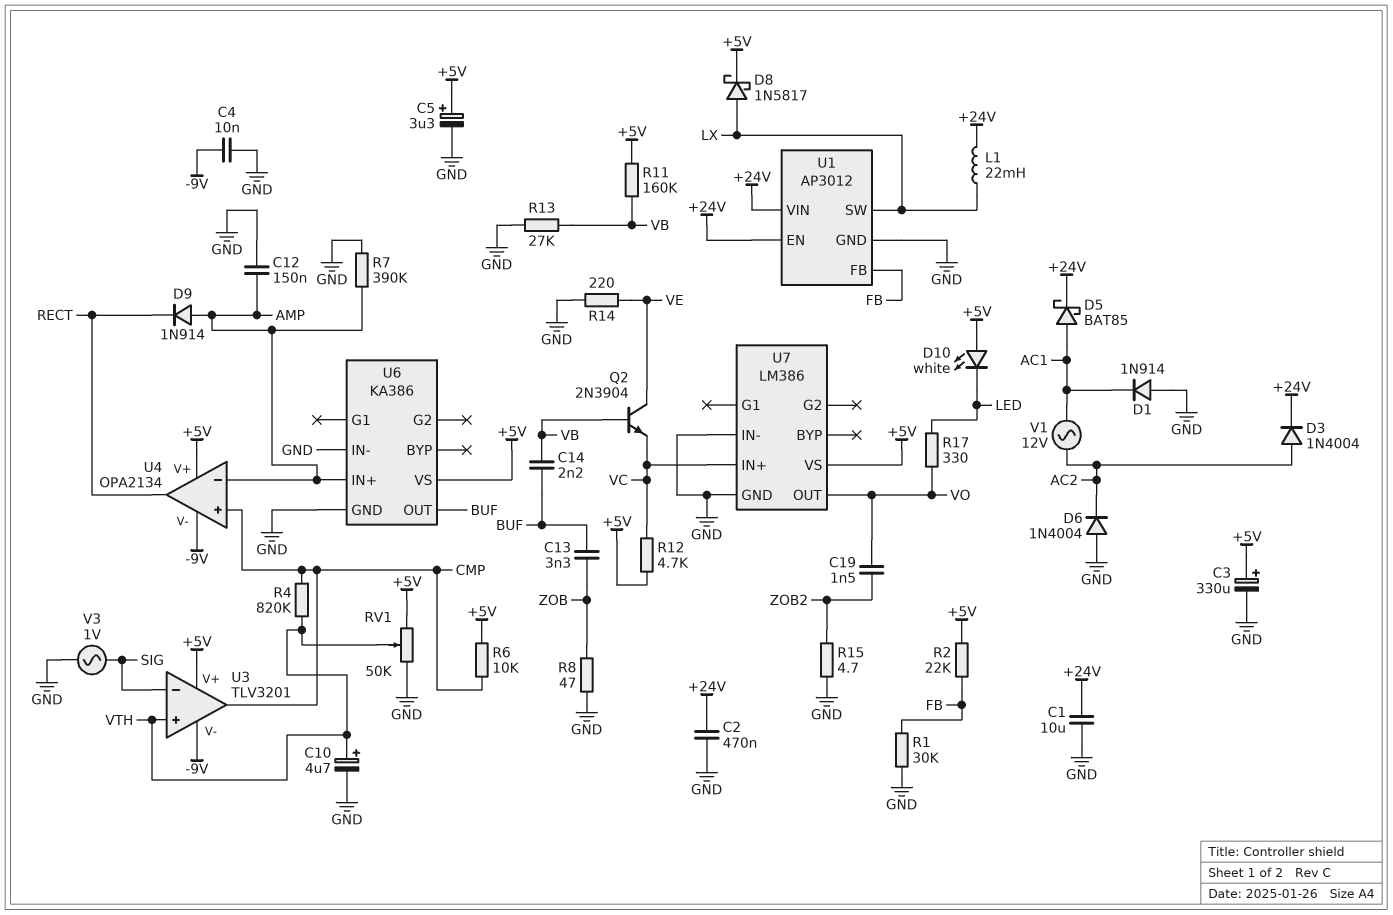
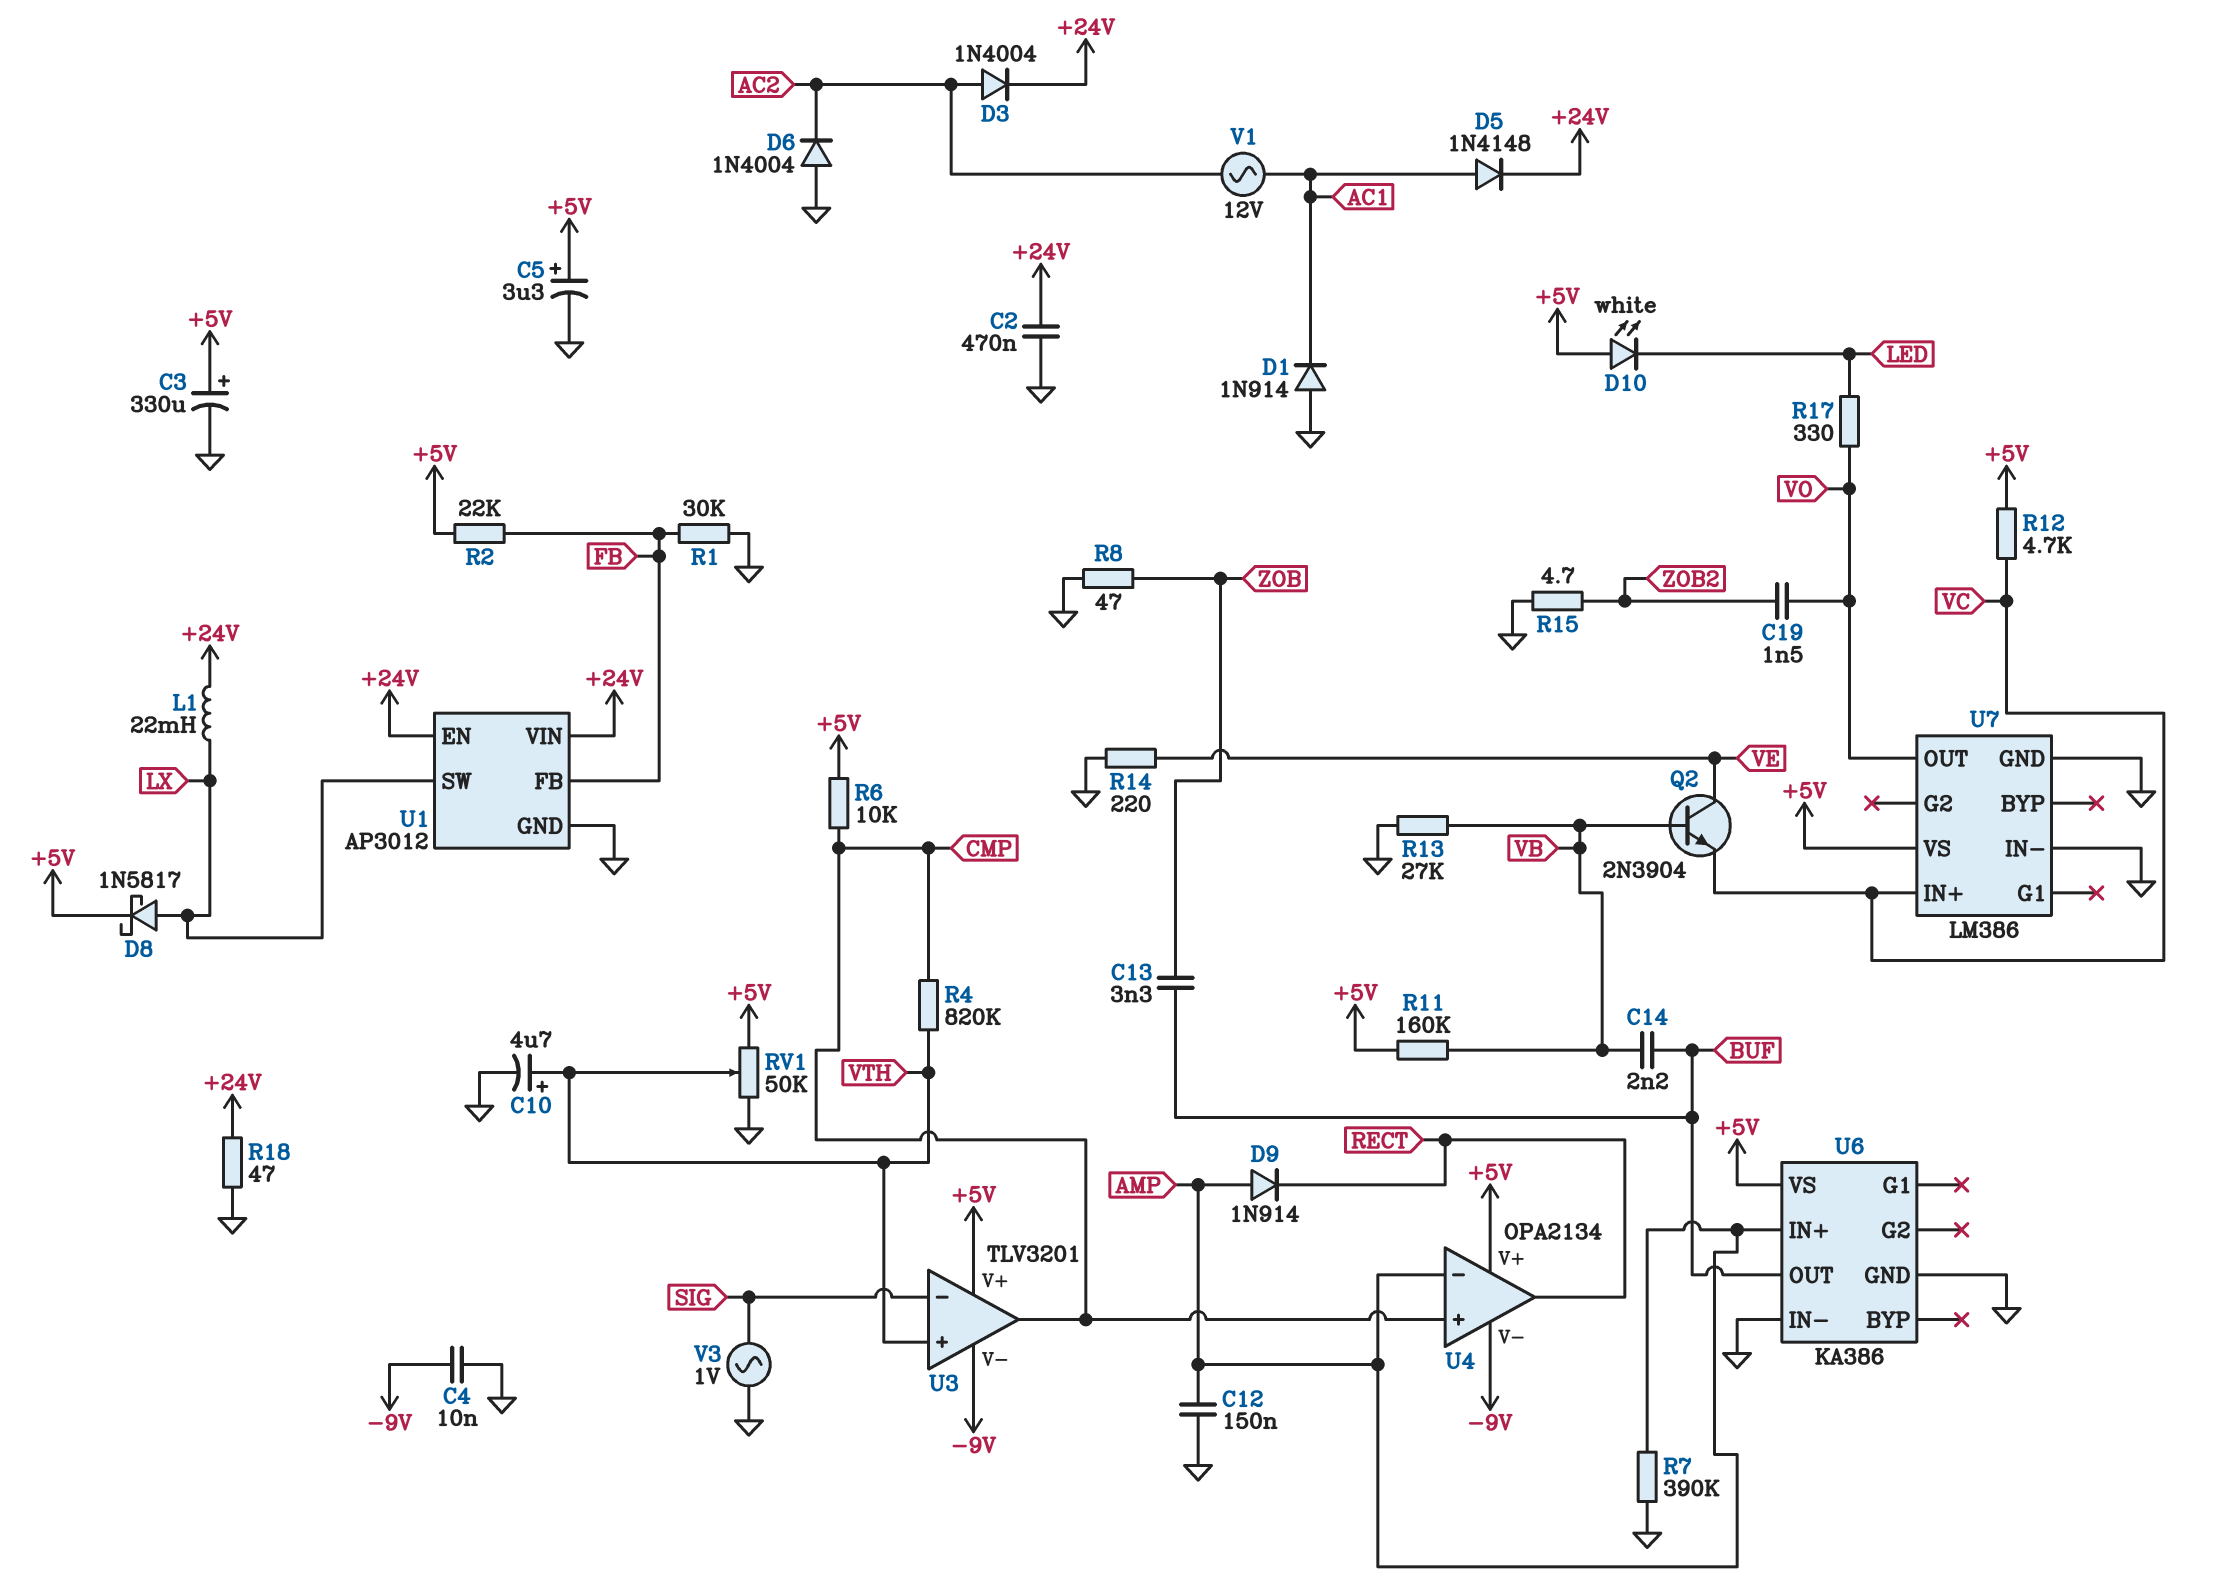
C1: 10uF (+24V, GND) -> none
D5: schottky BAT85 (A AC1, K +24V) -> diode 1N4148 (A AC1, K +24V)
R18: none -> 47 (+24V, GND)

